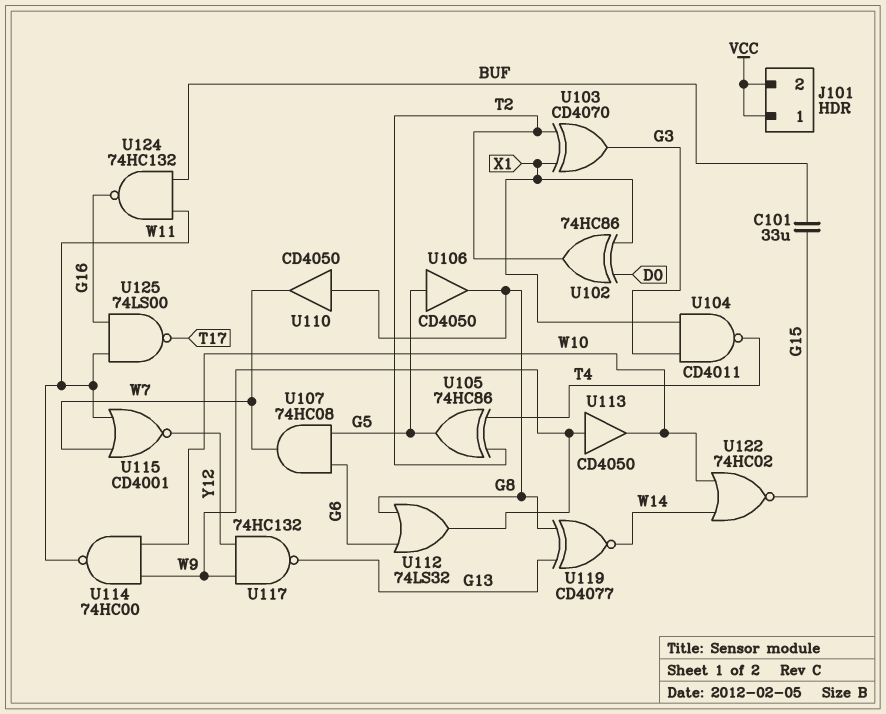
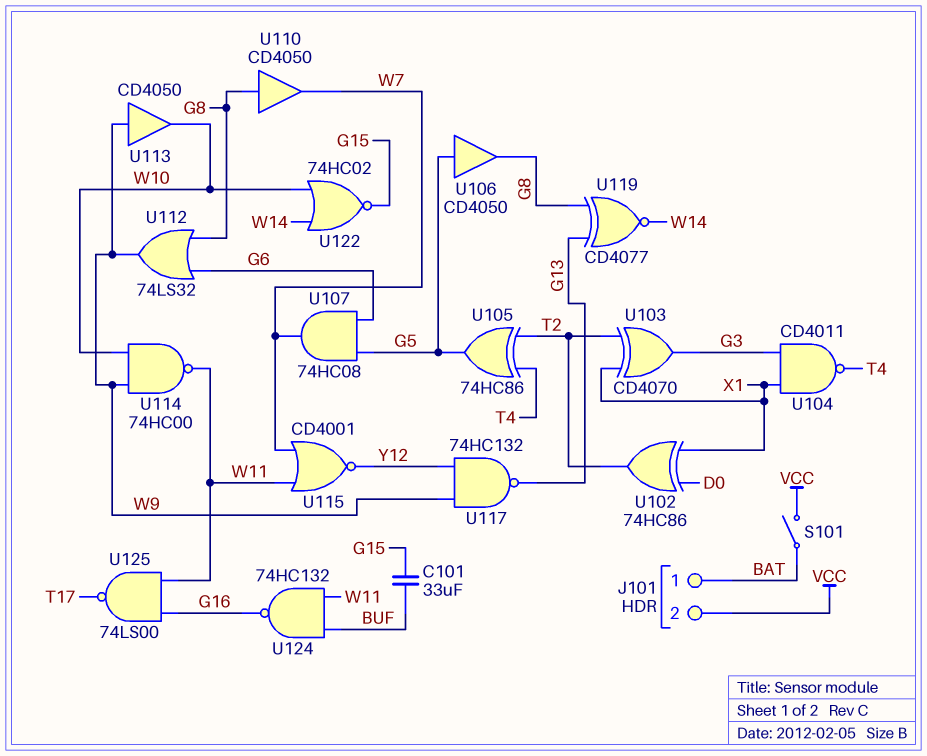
J101 pin 1: VCC -> BAT
S101: none -> switch (BAT, VCC)

